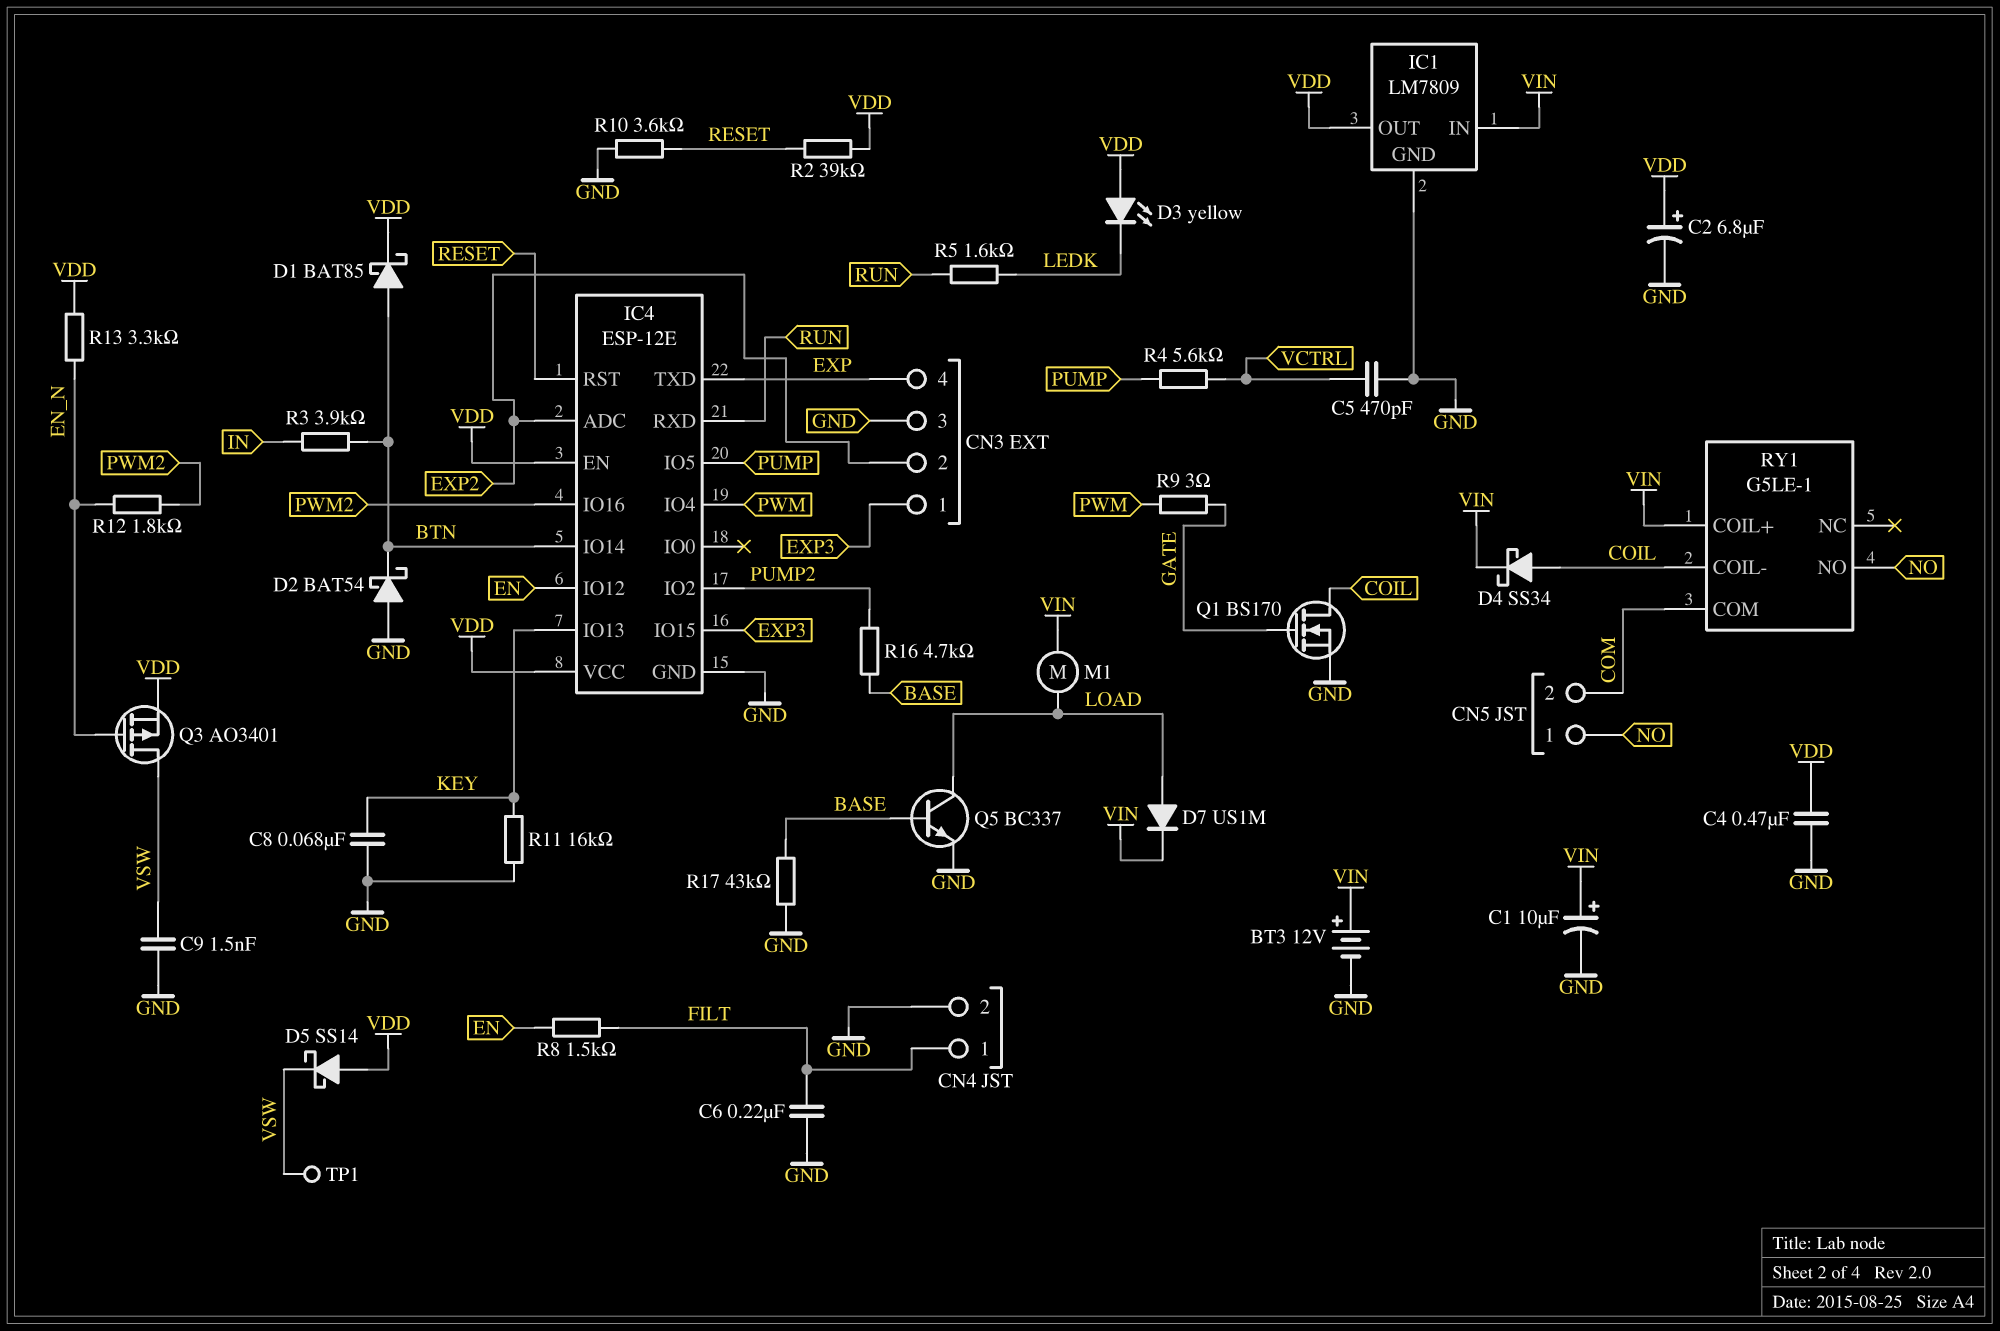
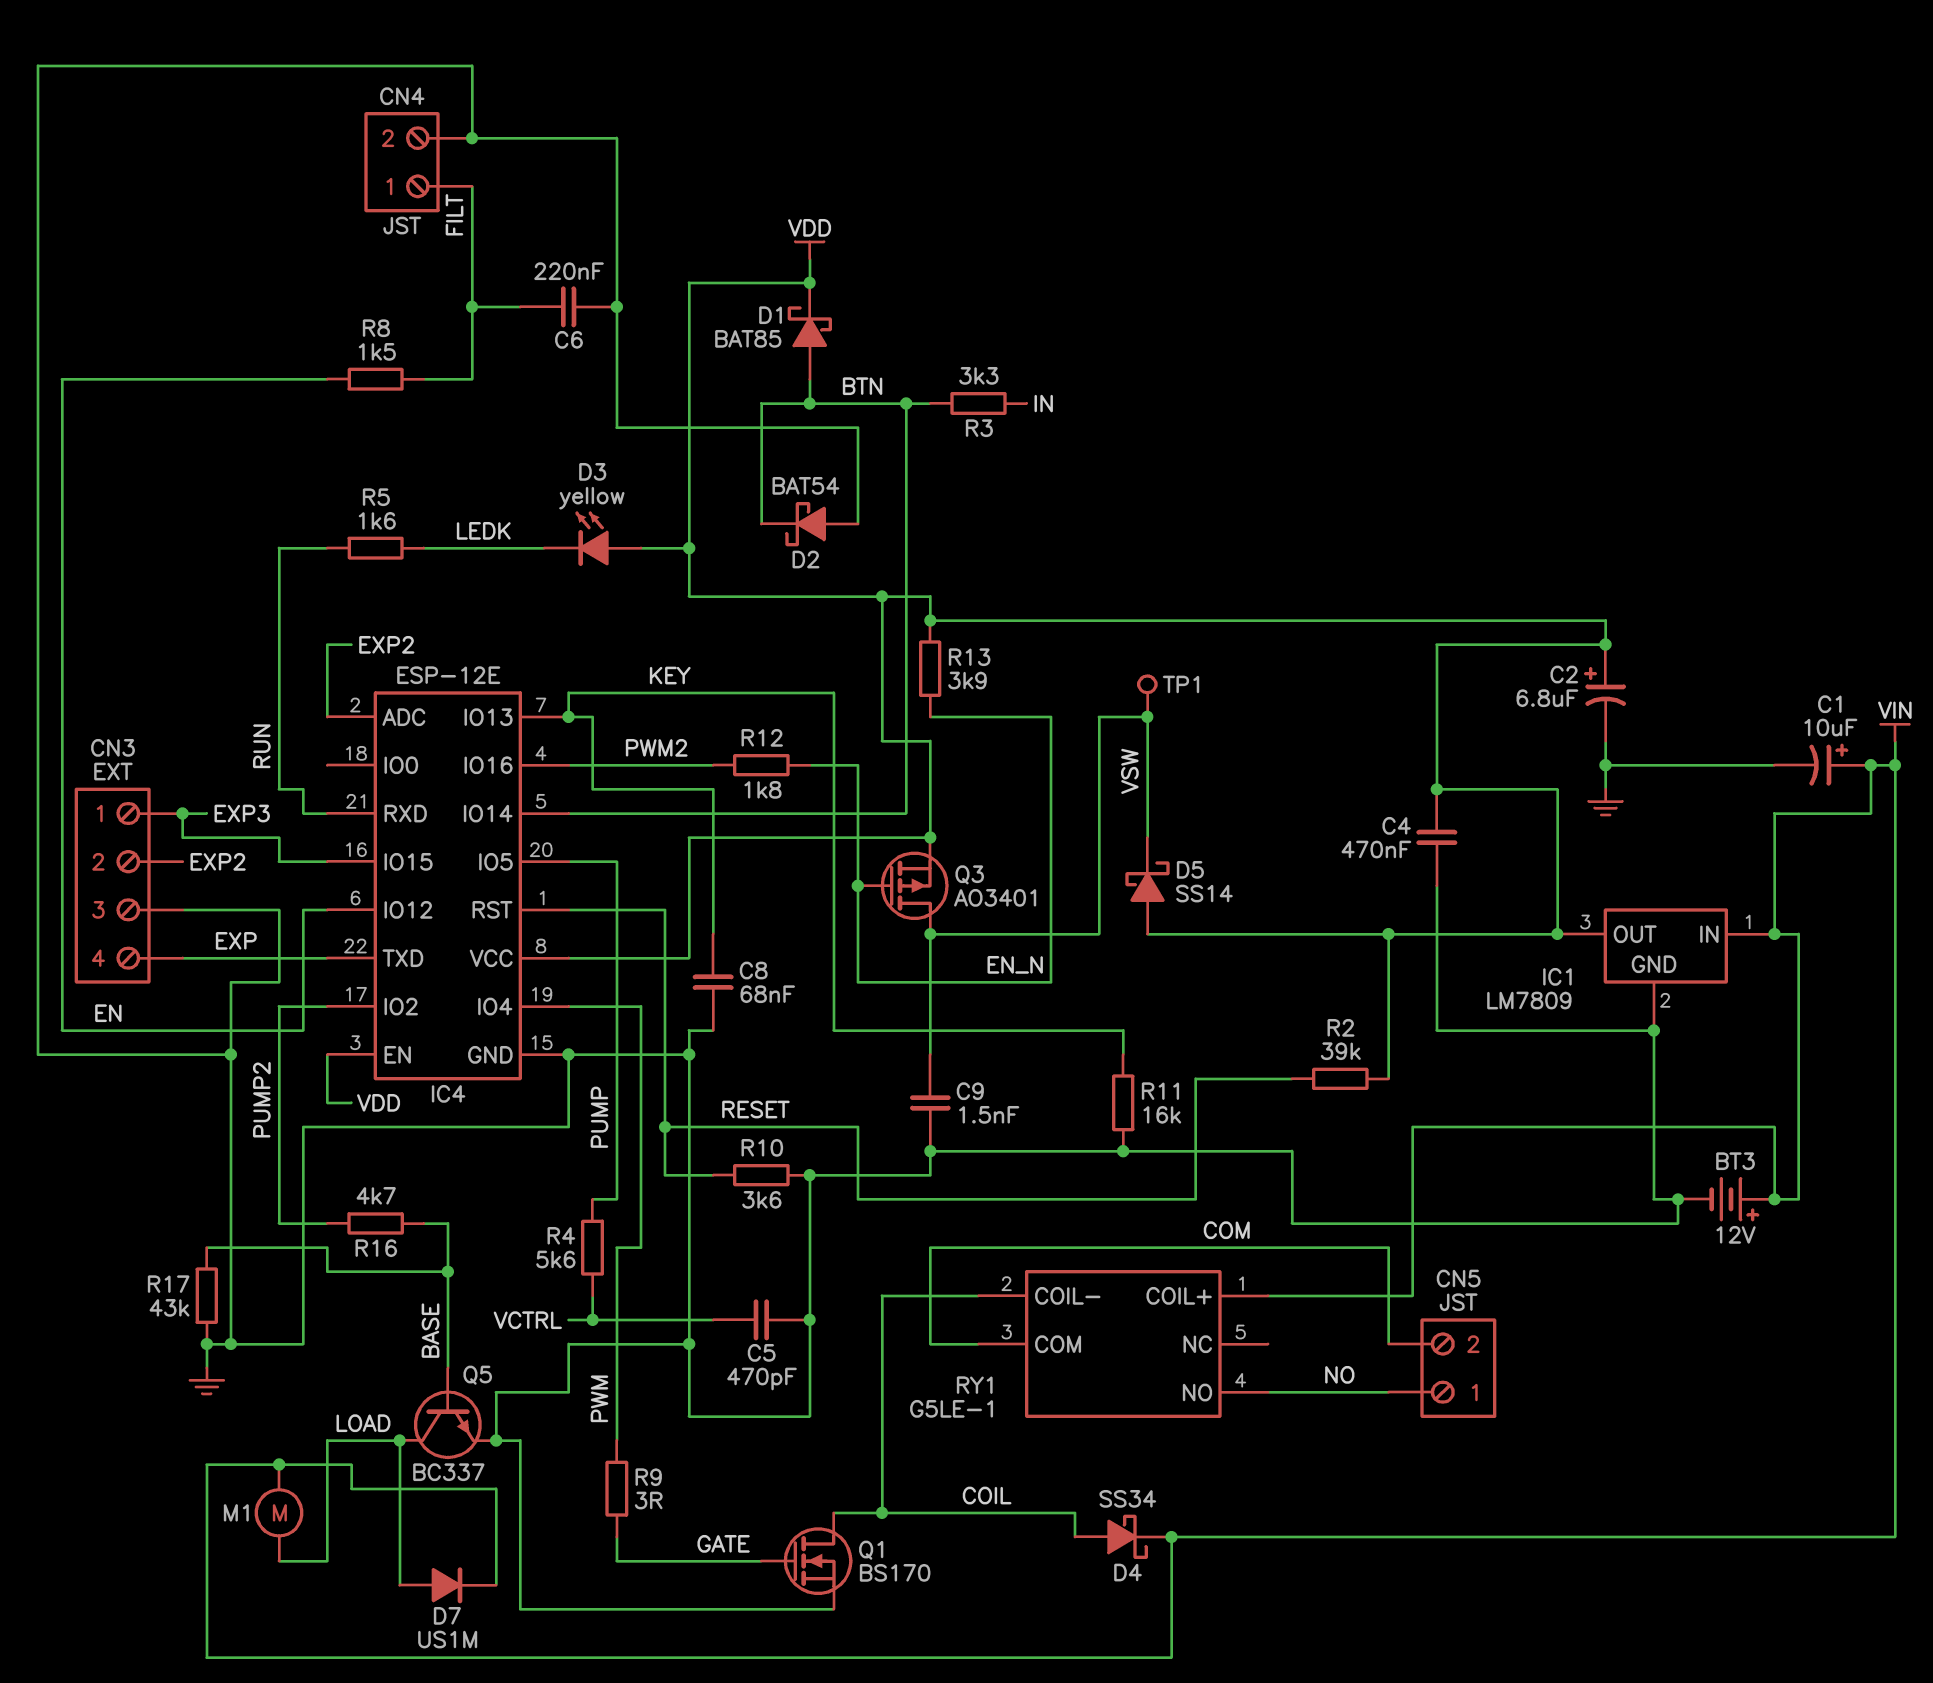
R3: 3.9k (BTN, IN) -> 3.3k (BTN, IN)
R13: 3.3k (EN_N, VDD) -> 3.9k (EN_N, VDD)

